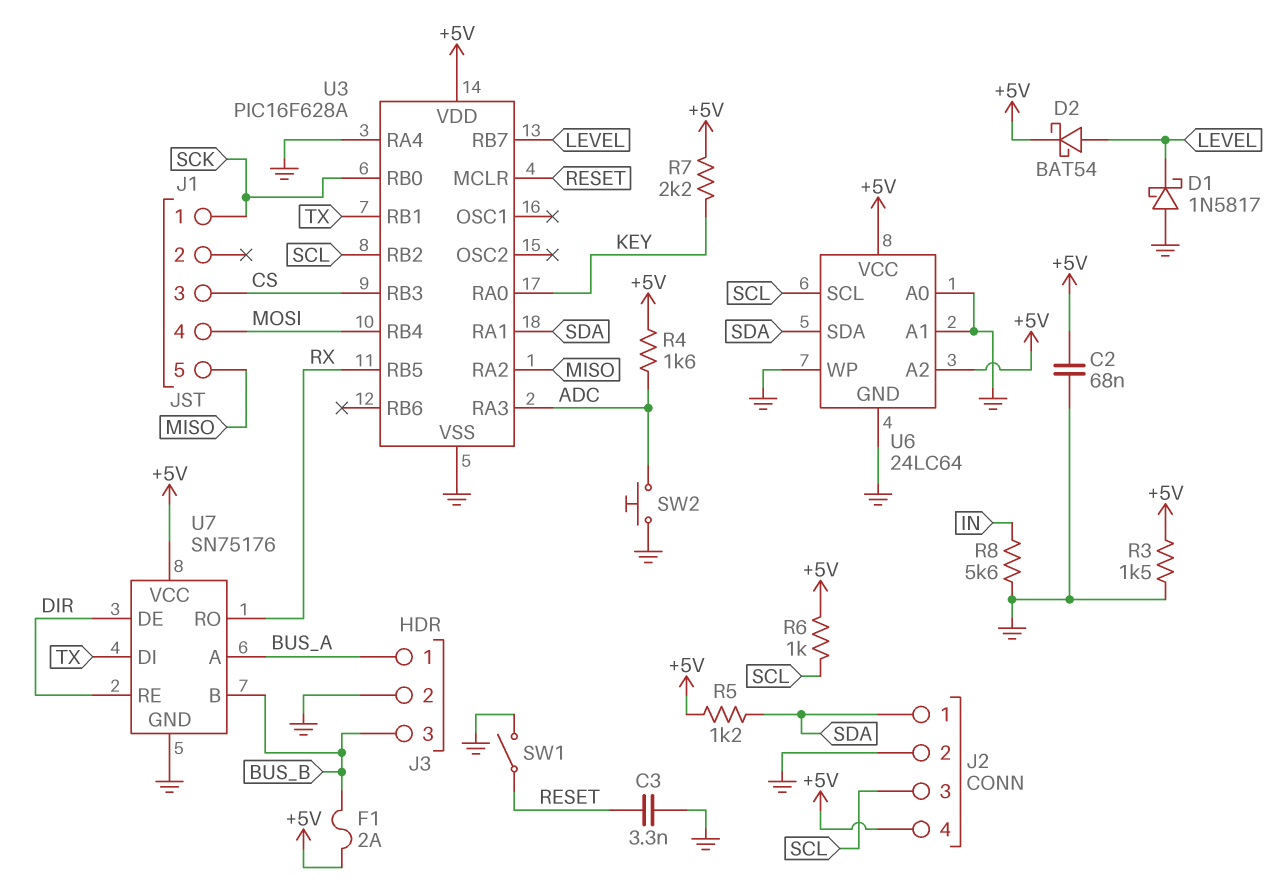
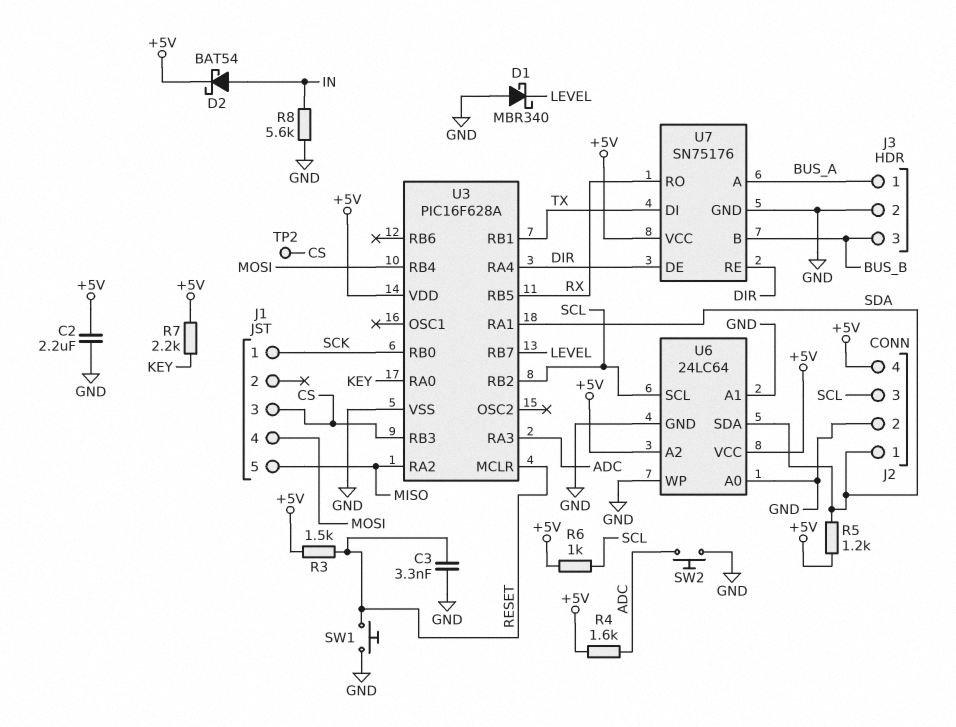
C2: 68nF (+5V, GND) -> 2.2uF (+5V, GND)
D1: schottky 1N5817 (A GND, K LEVEL) -> schottky MBR340 (A GND, K LEVEL)
D2: schottky BAT54 (A LEVEL, K +5V) -> schottky BAT54 (A IN, K +5V)
F1: 2A (+5V, BUS_B) -> none
R3: 1.5k (+5V, GND) -> 1.5k (+5V, RESET)
SW1: switch (GND, RESET) -> button (GND, RESET)
TP2: none -> test point (CS)
U3 pin RA4: GND -> DIR

